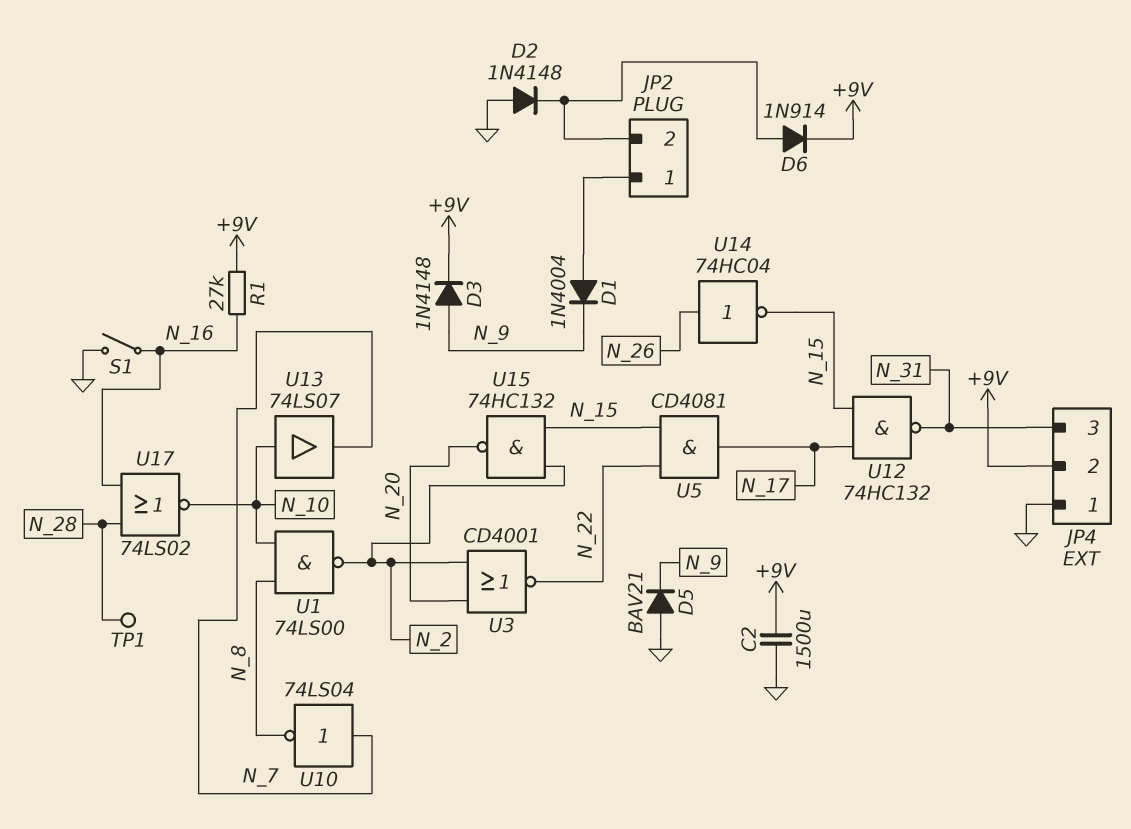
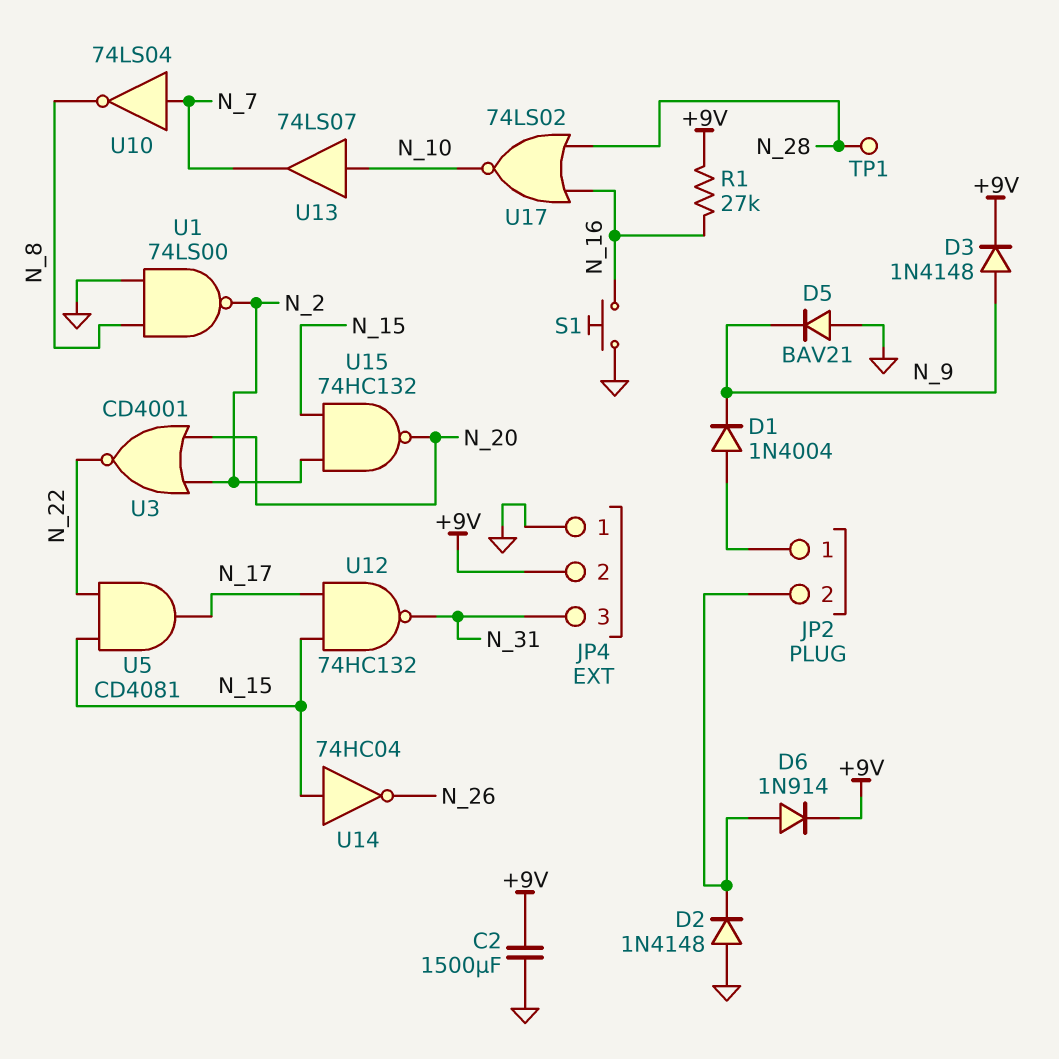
S1: switch (GND, N_16) -> button (GND, N_16)
U1: NAND 74LS00 (in N_8, in N_10, out N_2) -> NAND 74LS00 (in GND, in N_8, out N_2)
U14: NOT 74HC04 (in N_26, out N_15) -> NOT 74HC04 (in N_15, out N_26)

